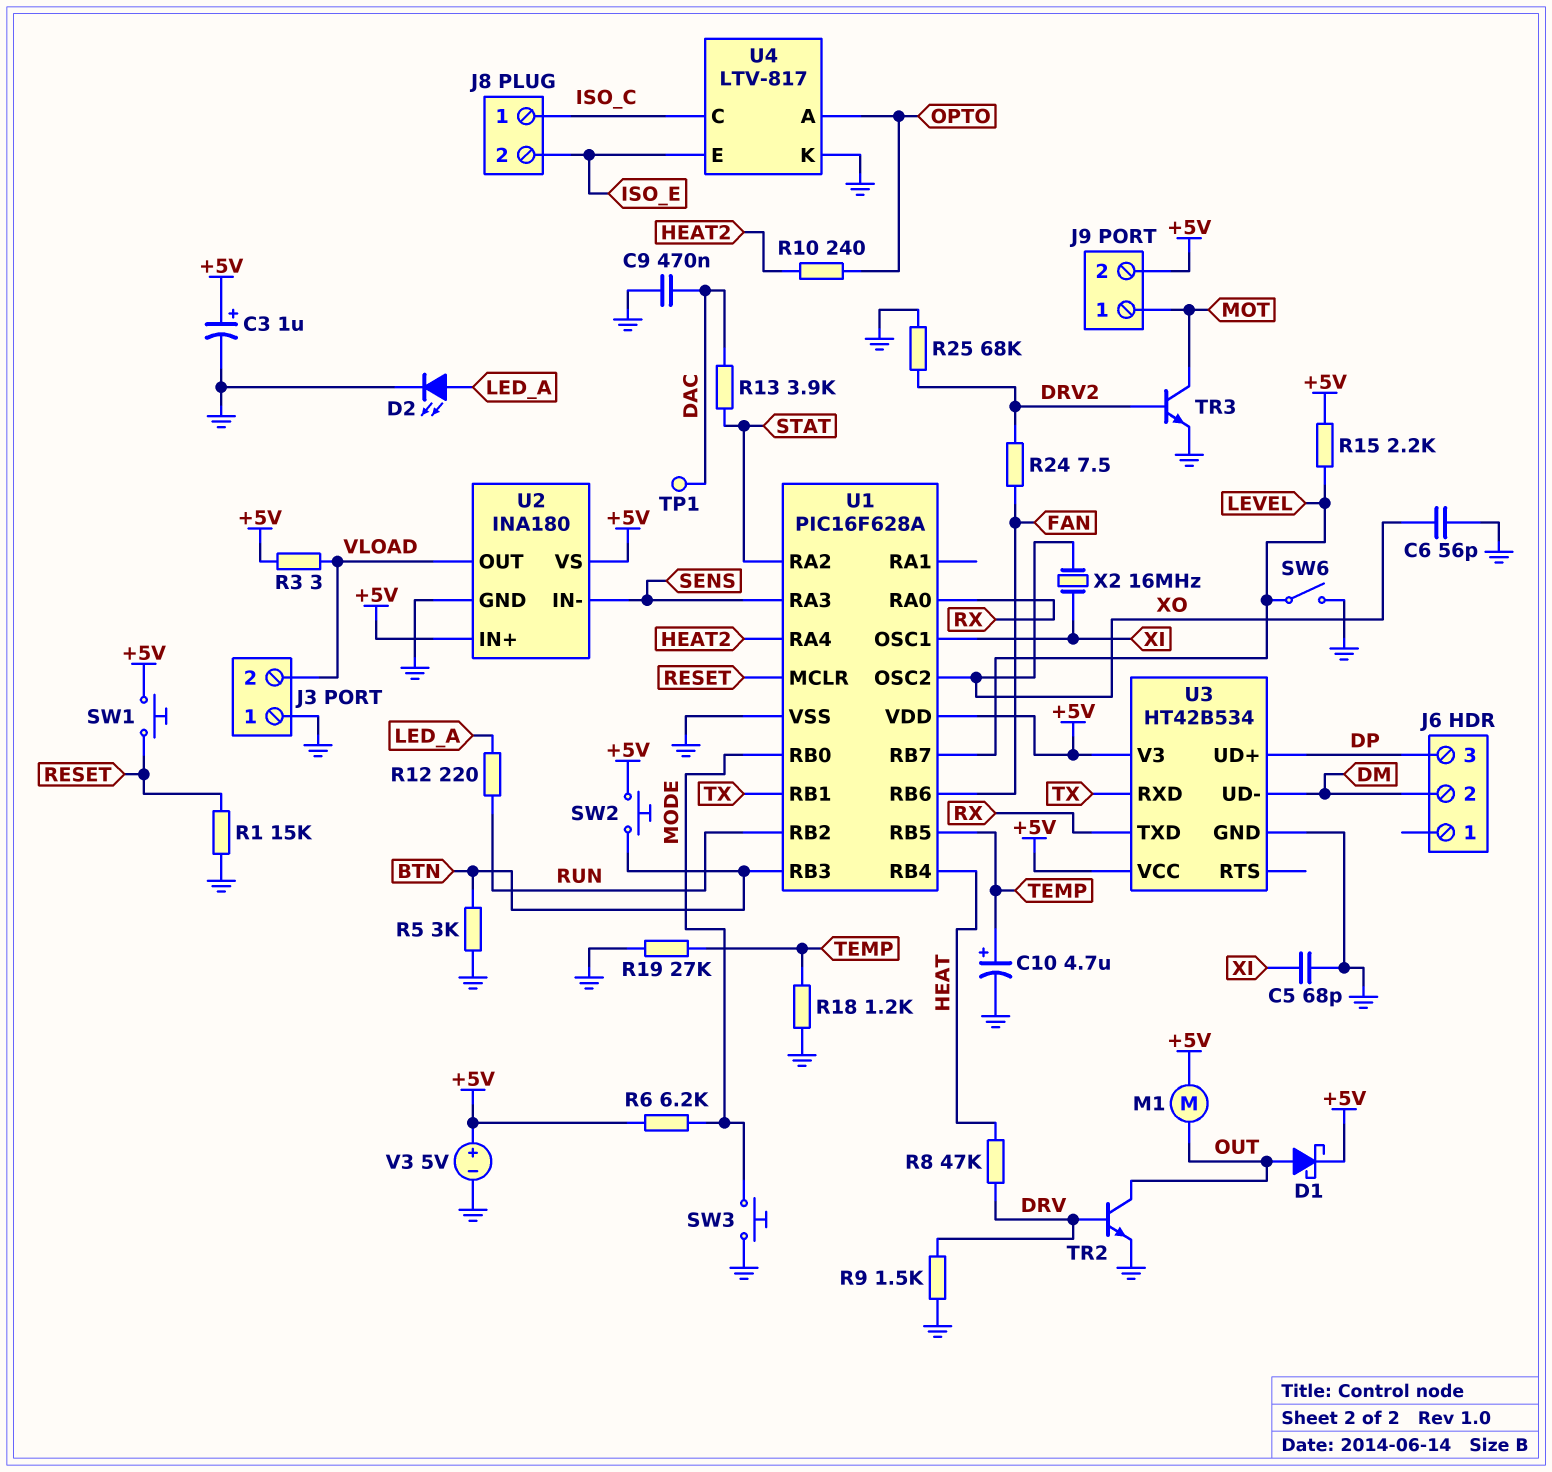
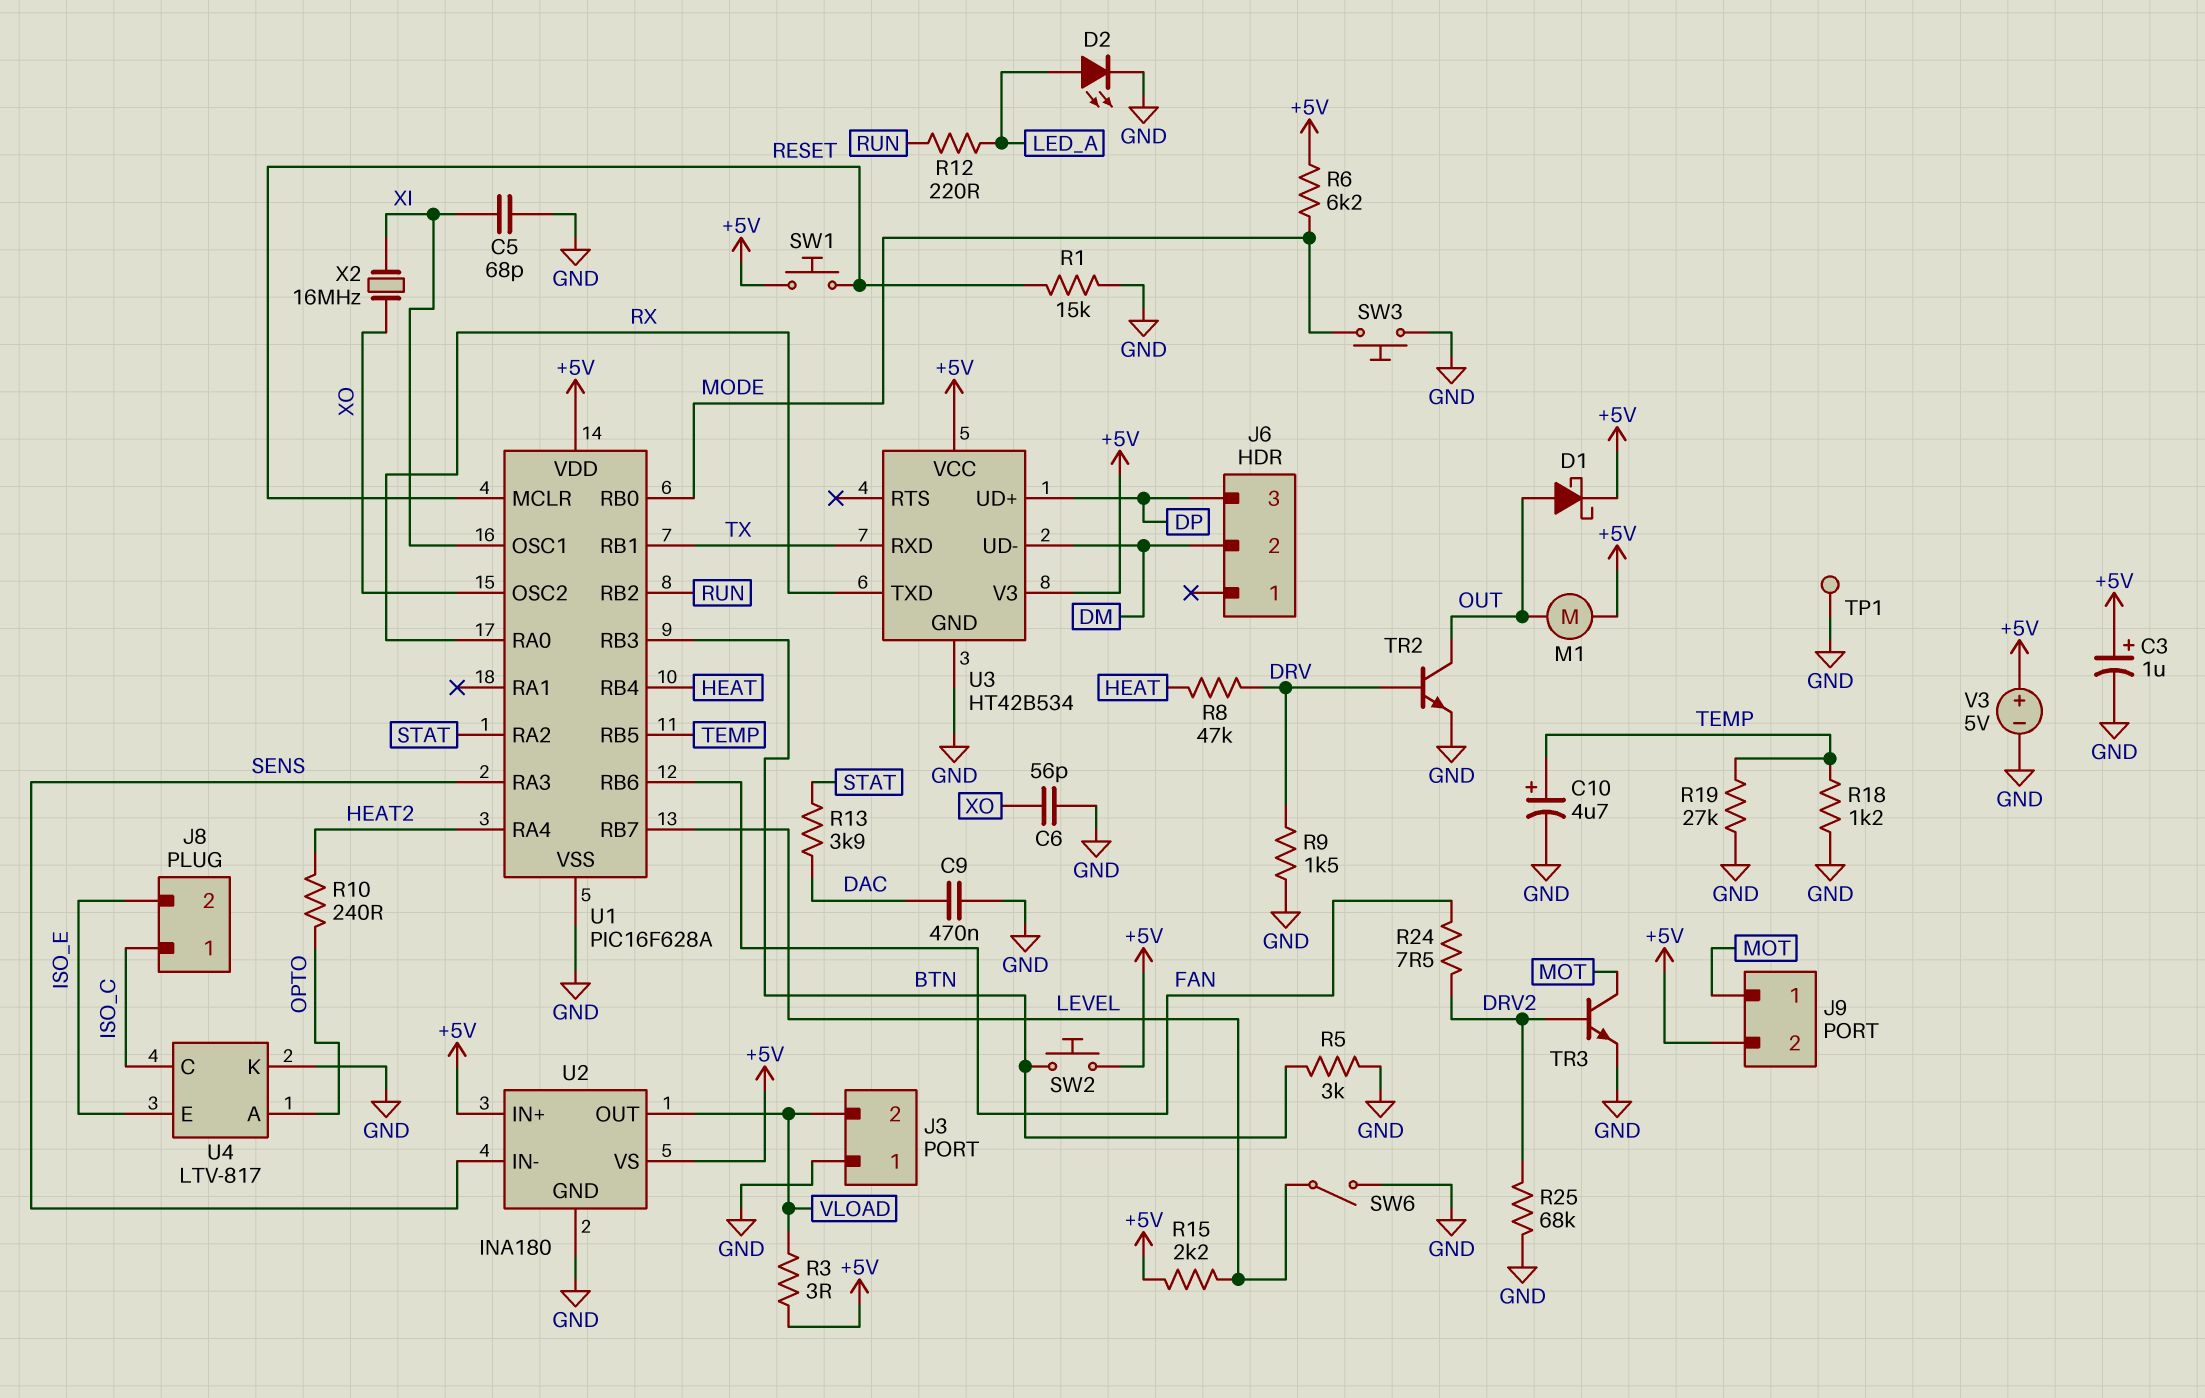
TP1: test point (DAC) -> test point (GND)

